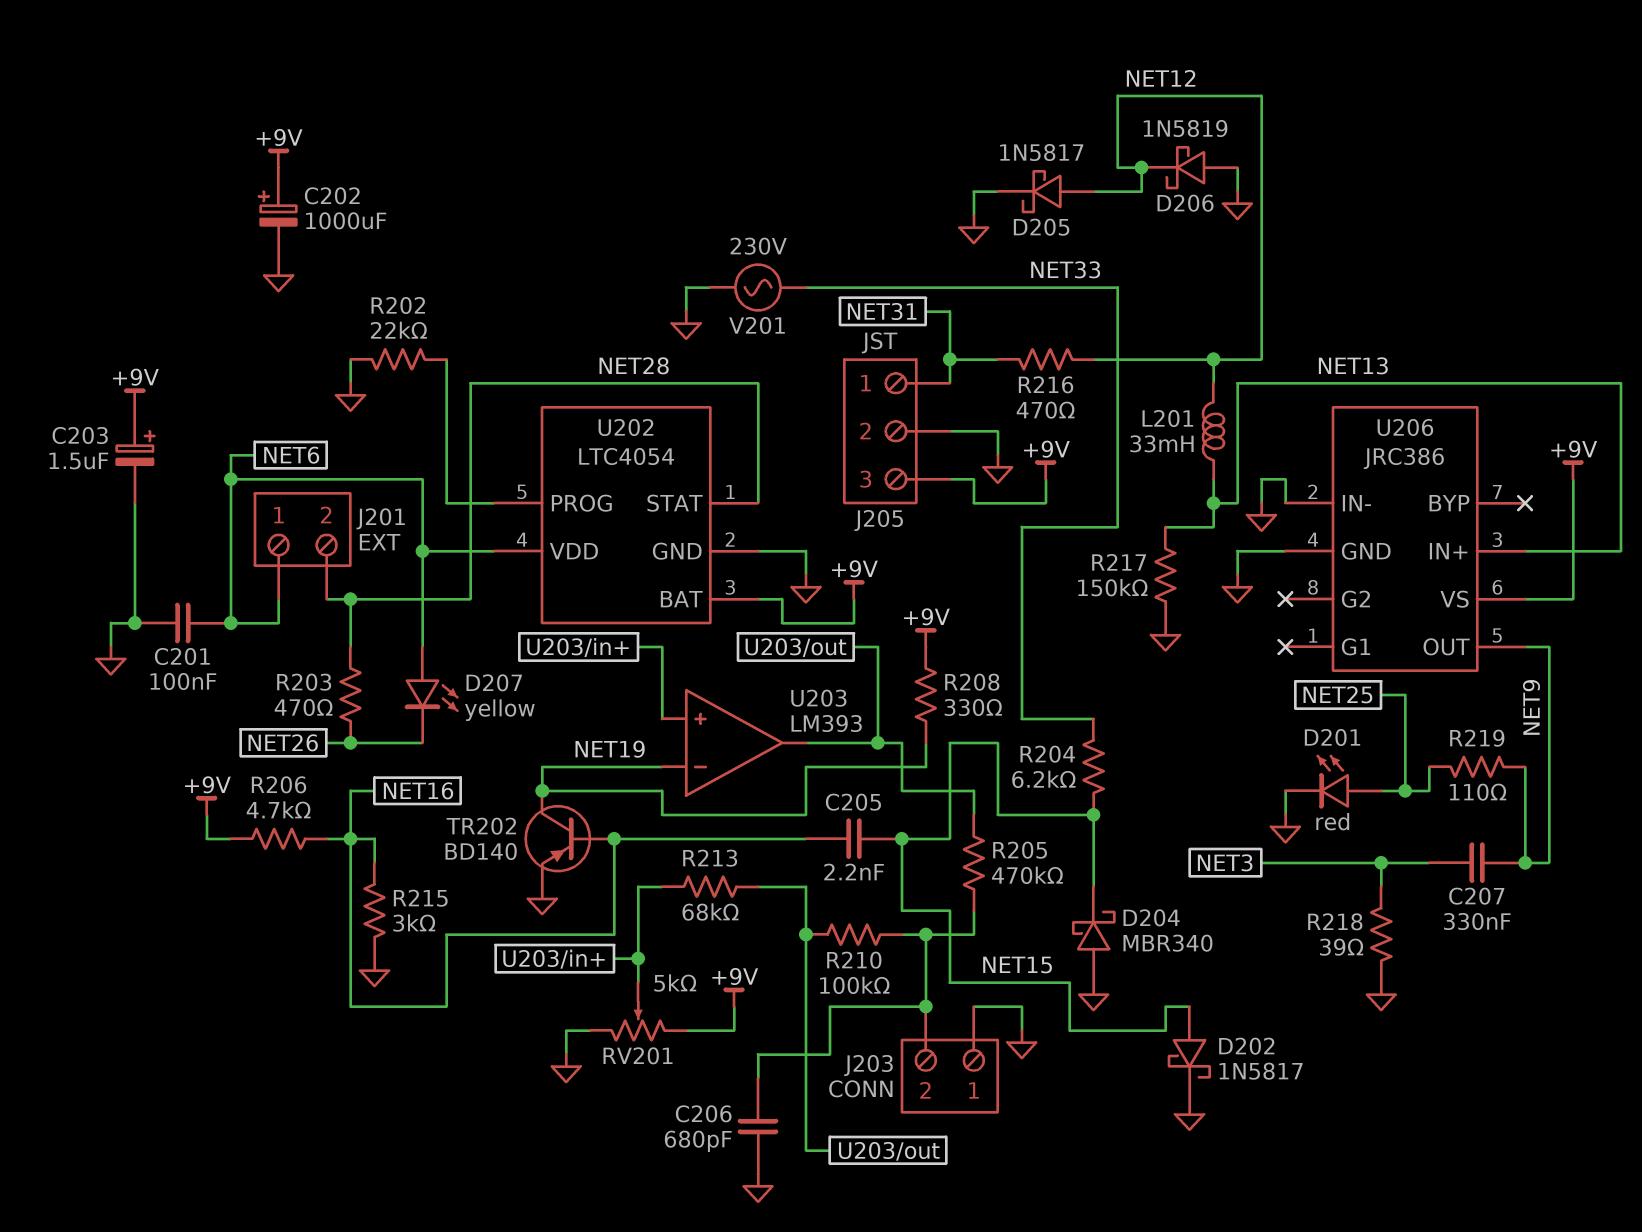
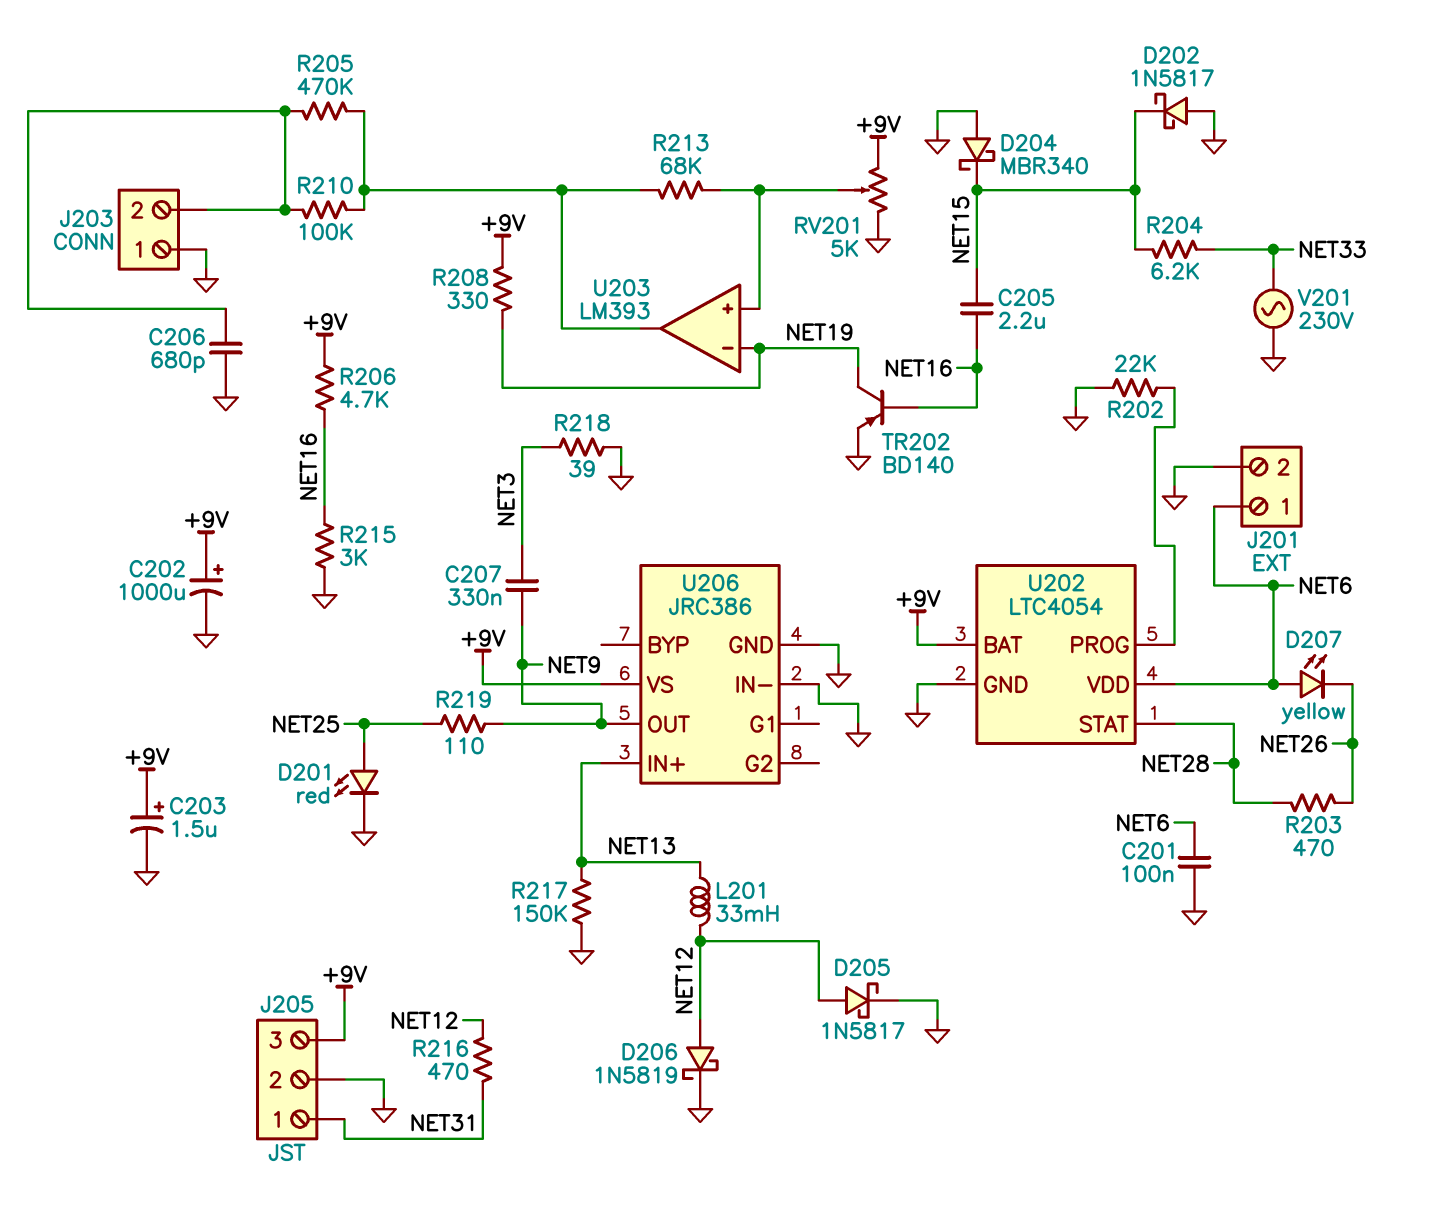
C205: 2.2nF (NET15, NET16) -> 2.2uF (NET15, NET16)
D202: schottky 1N5817 (A NET15, K GND) -> schottky 1N5817 (A GND, K NET15)
D206: schottky 1N5819 (A GND, K NET12) -> schottky 1N5819 (A NET12, K GND)
J201 pin 2: NET28 -> GND

